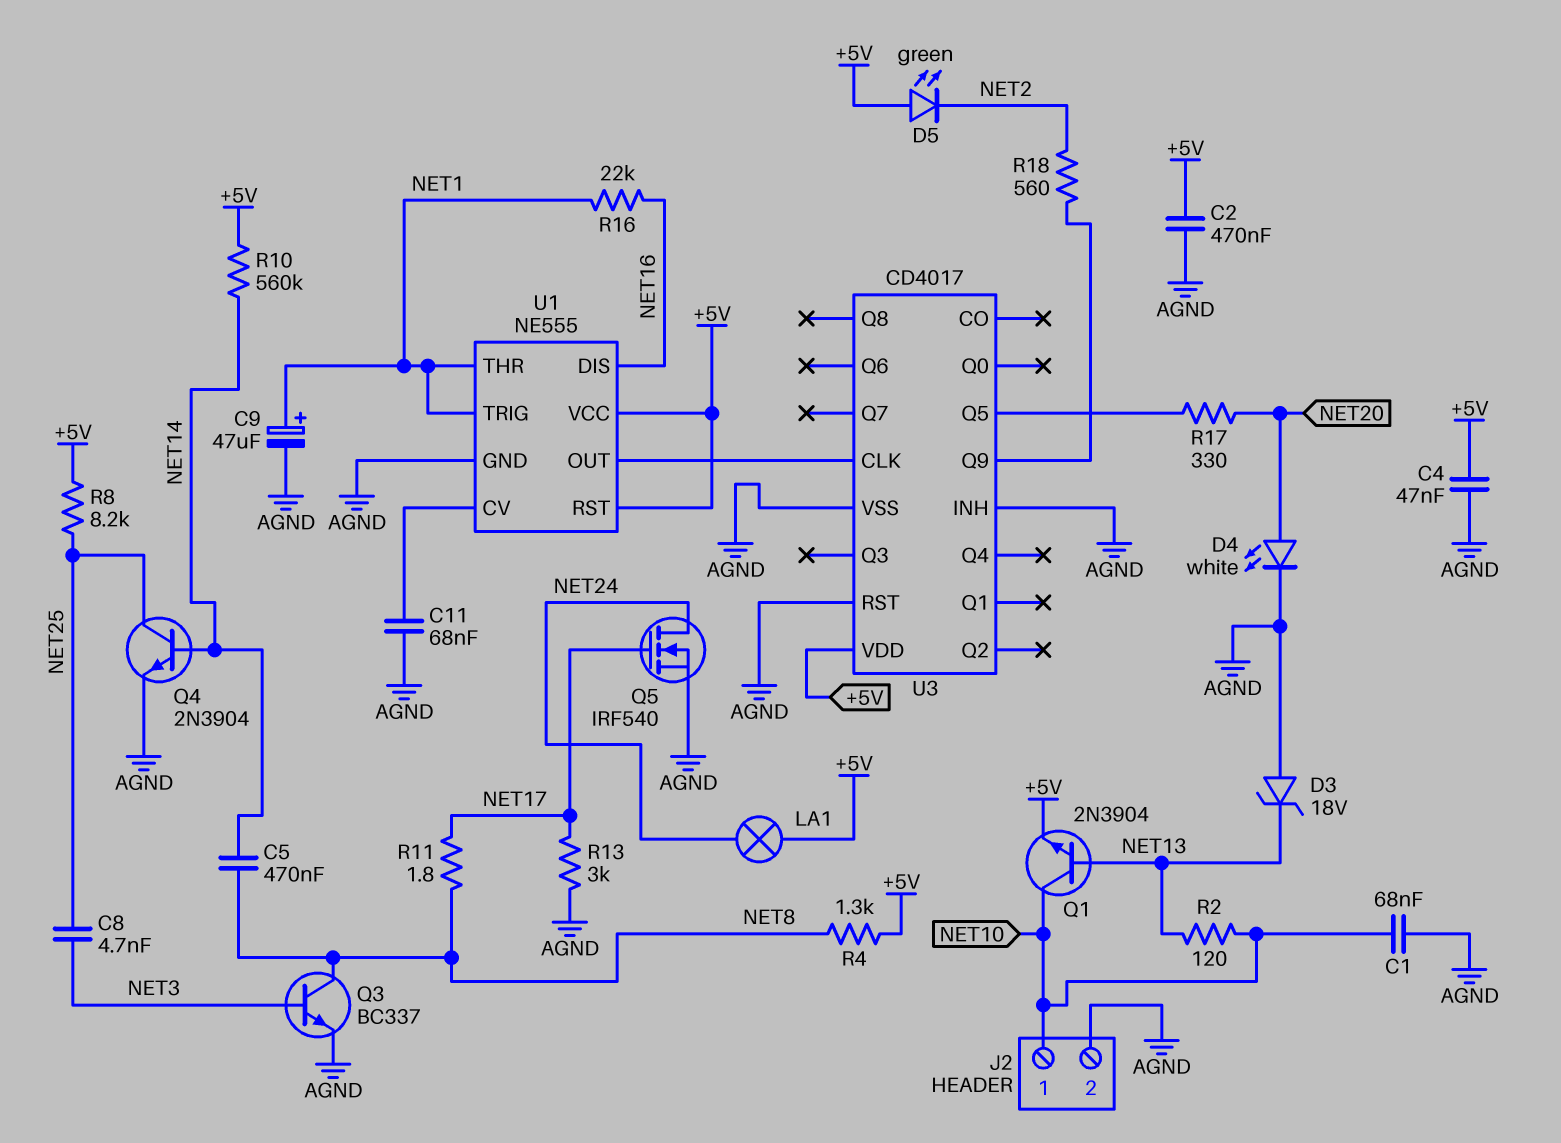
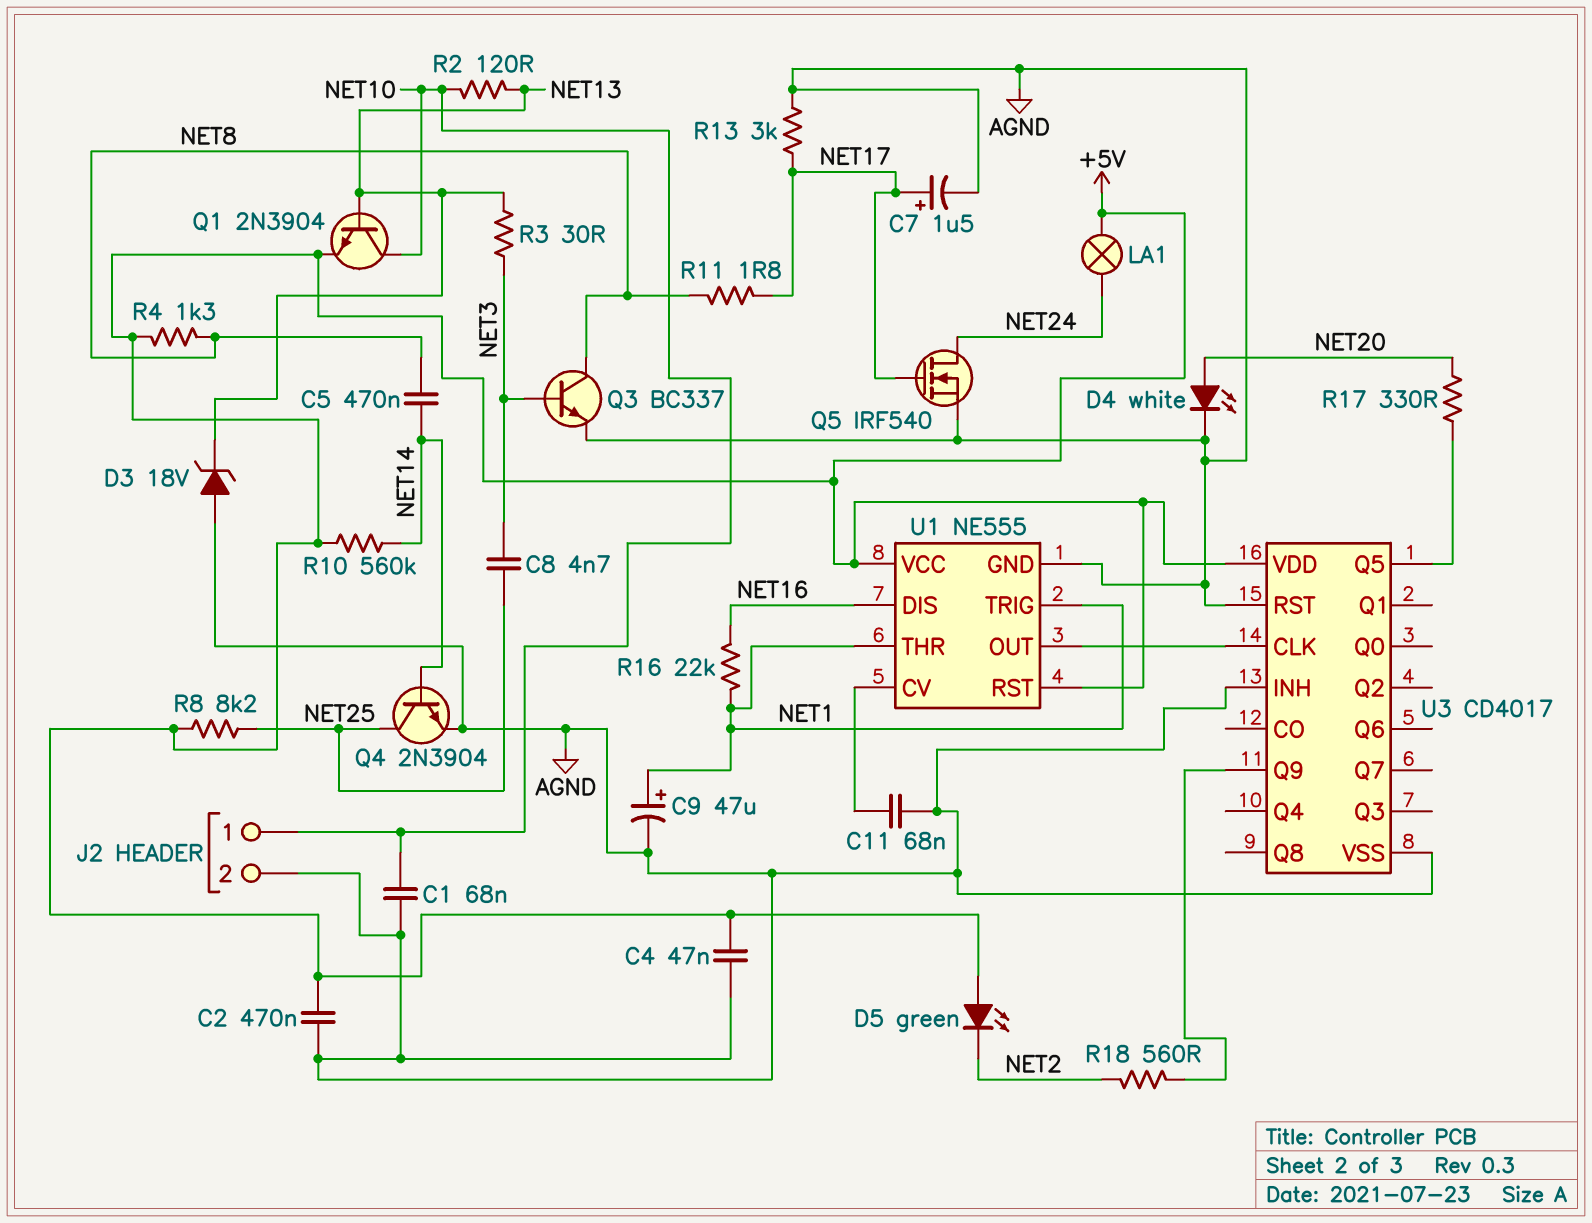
C7: none -> 1.5uF (plus NET17, minus AGND)
R3: none -> 30 (NET3, NET13)

